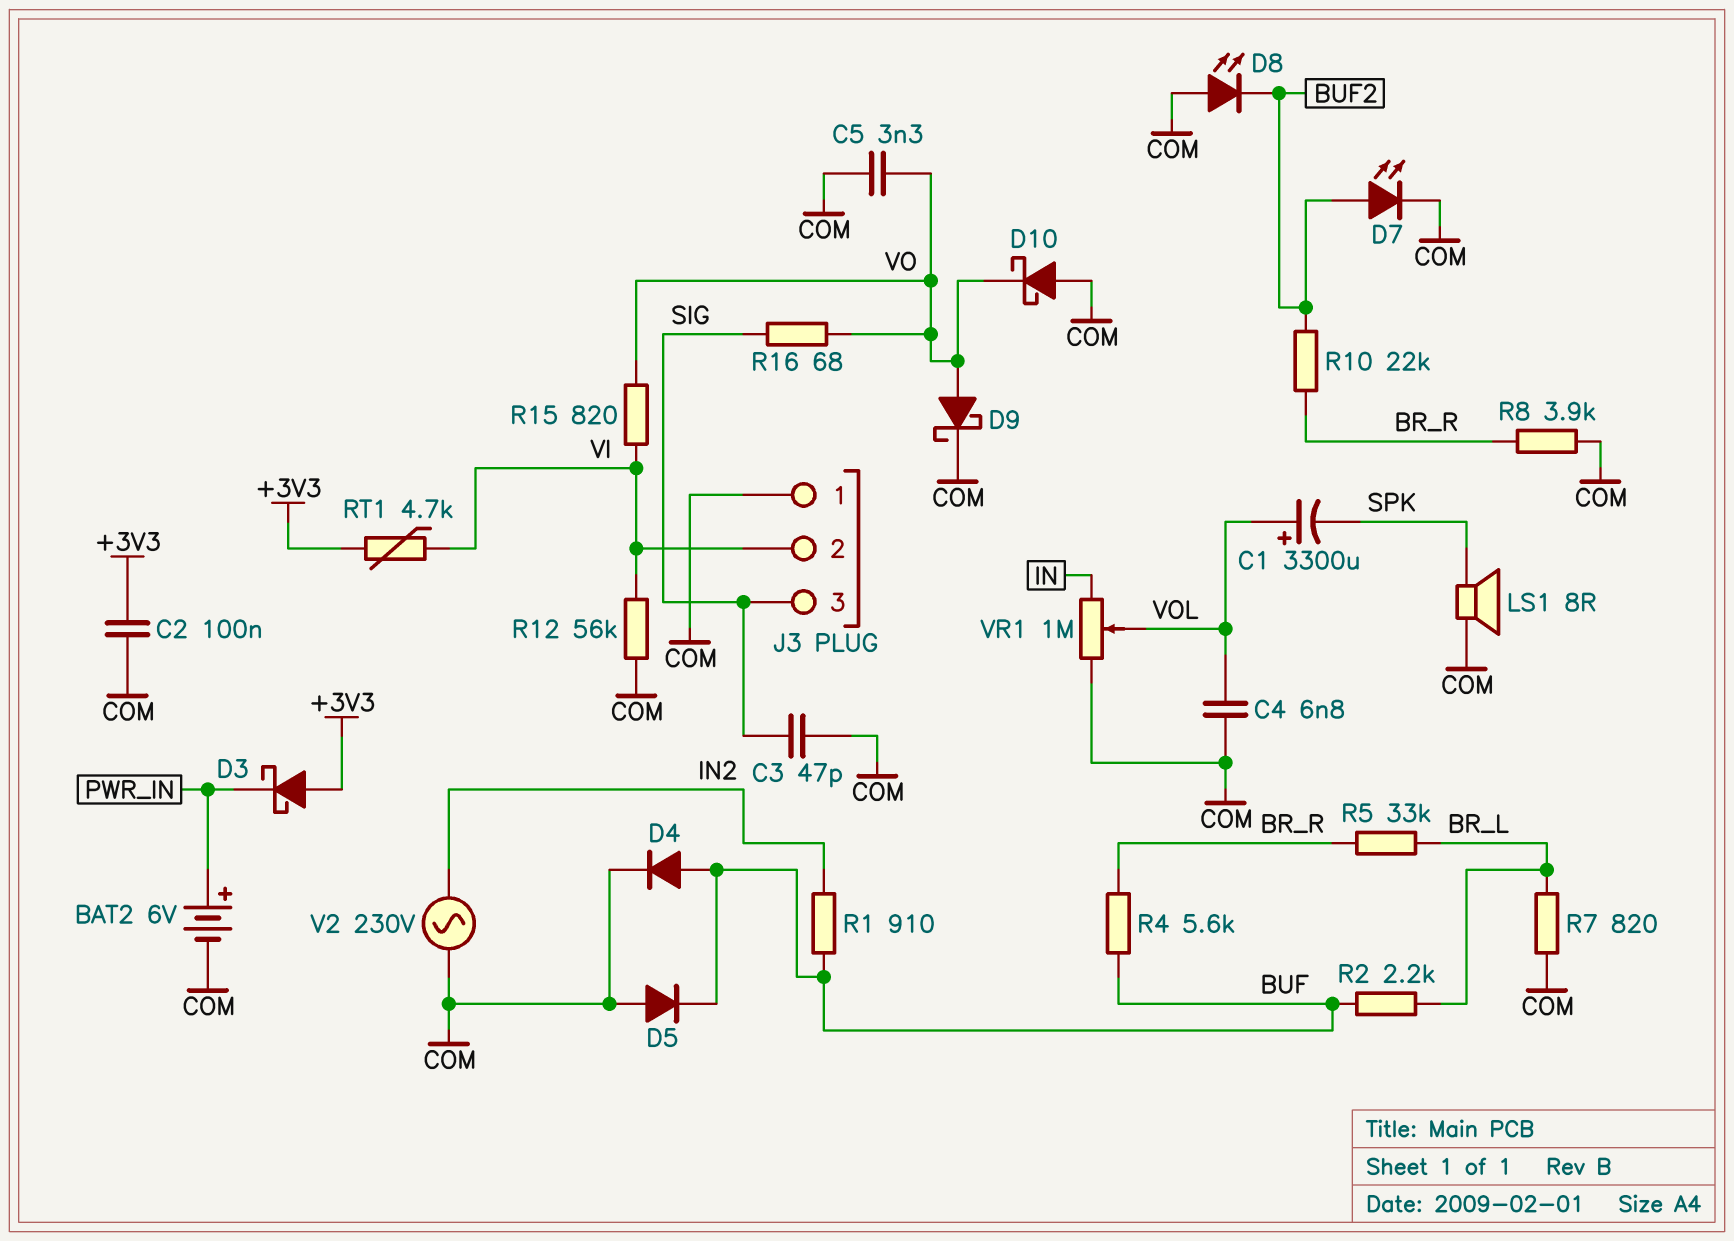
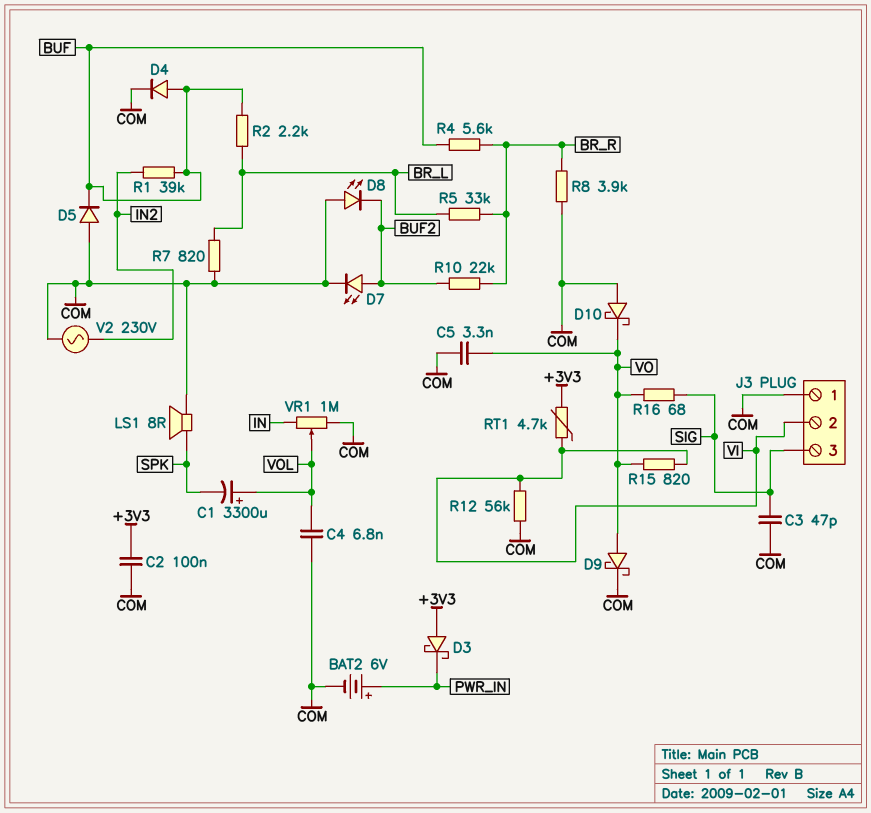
R1: 910 (BUF, IN2) -> 39k (BUF, IN2)

